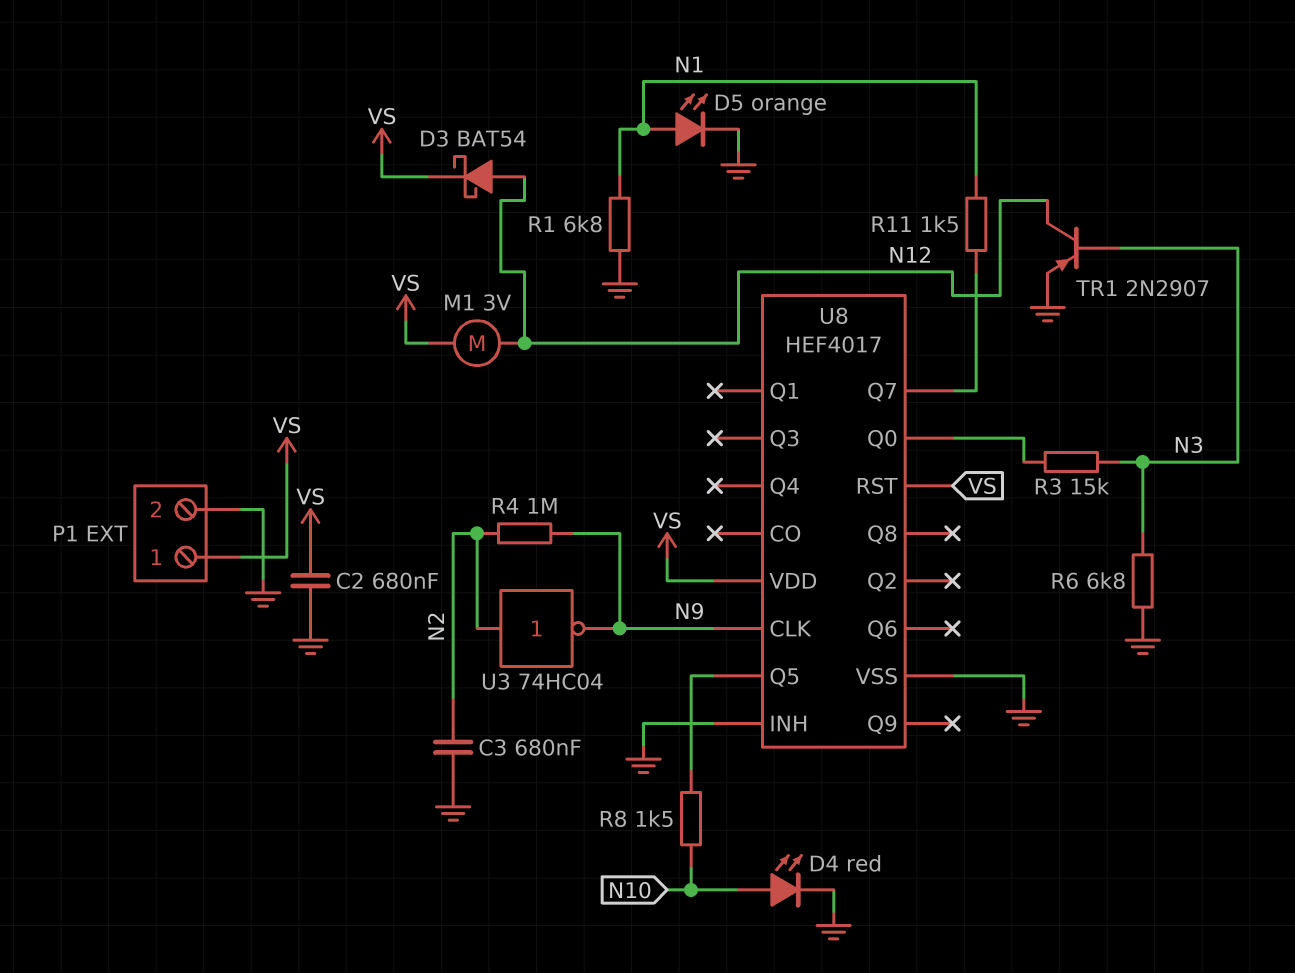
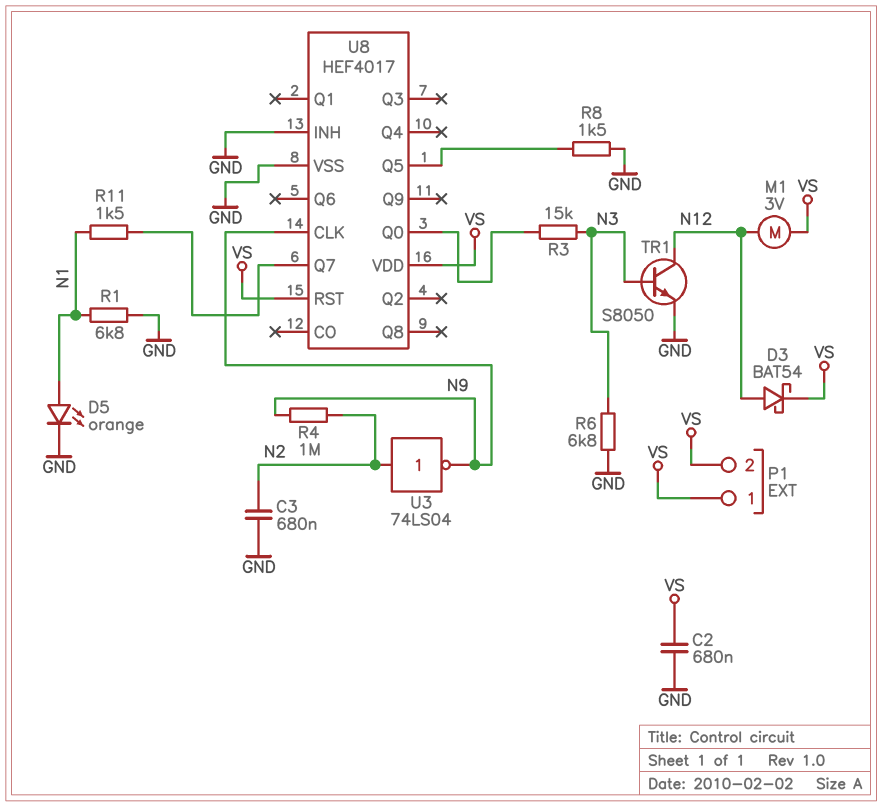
D4: LED red (A N10, K GND) -> none
P1 pin 2: GND -> VS
R8: 1.5k (N10, U8/Q5) -> 1.5k (GND, U8/Q5)
TR1: PNP 2N2907 (B N3, C N12, E GND) -> NPN S8050 (B N3, C N12, E GND)
U3: NOT 74HC04 (in N2, out N9) -> NOT 74LS04 (in N2, out N9)

